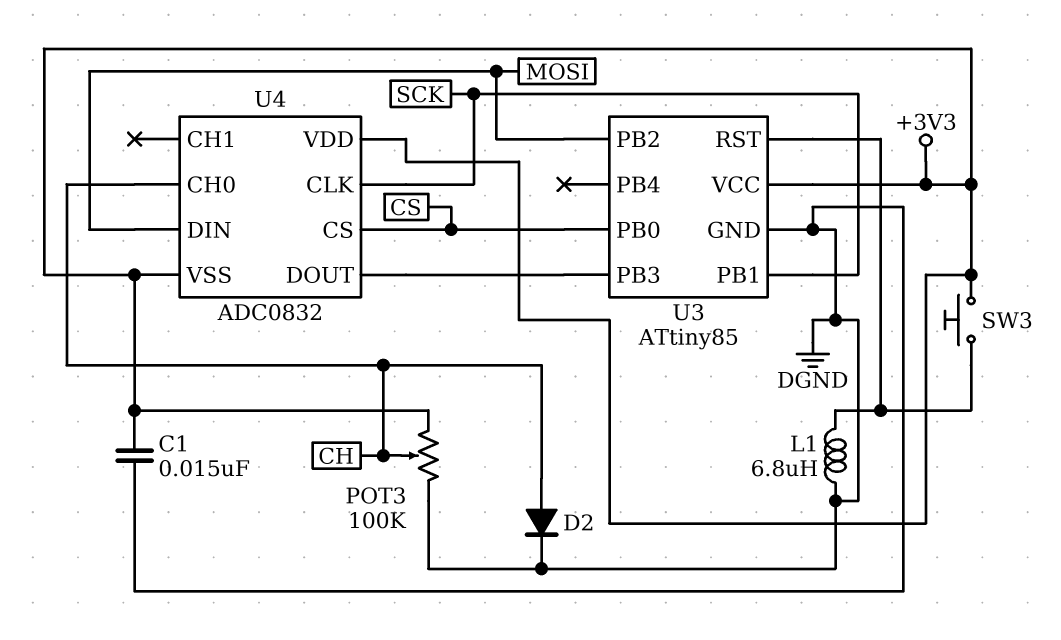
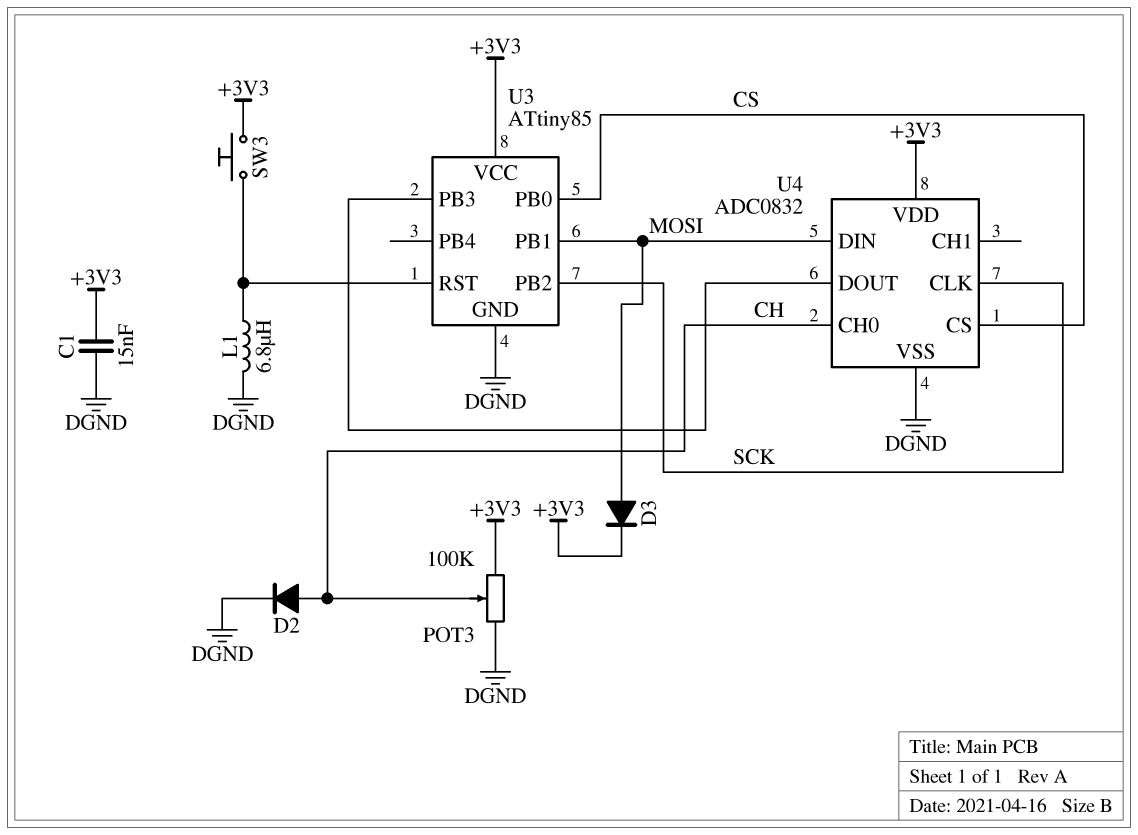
D3: none -> diode (A MOSI, K +3V3)
U3 pin PB1: SCK -> MOSI
U3 pin PB2: MOSI -> SCK
U4 pin VSS: +3V3 -> DGND

